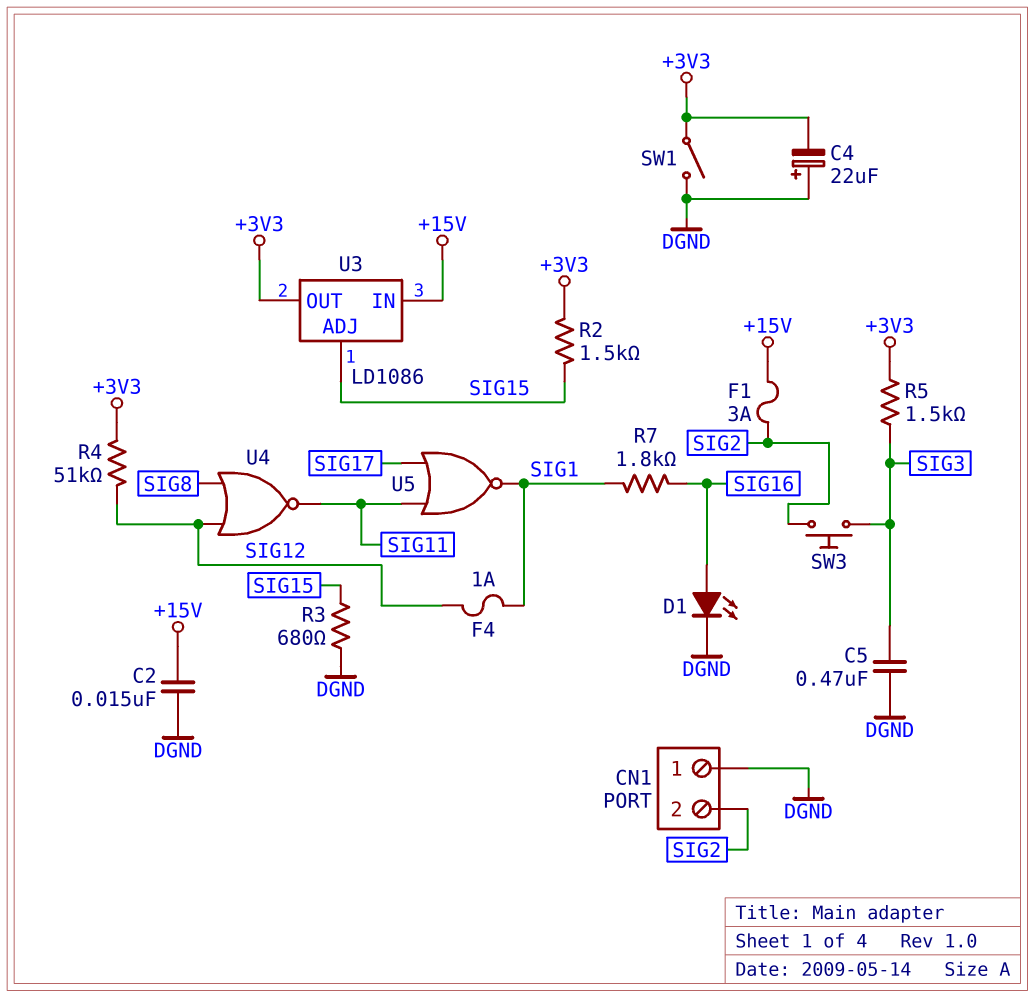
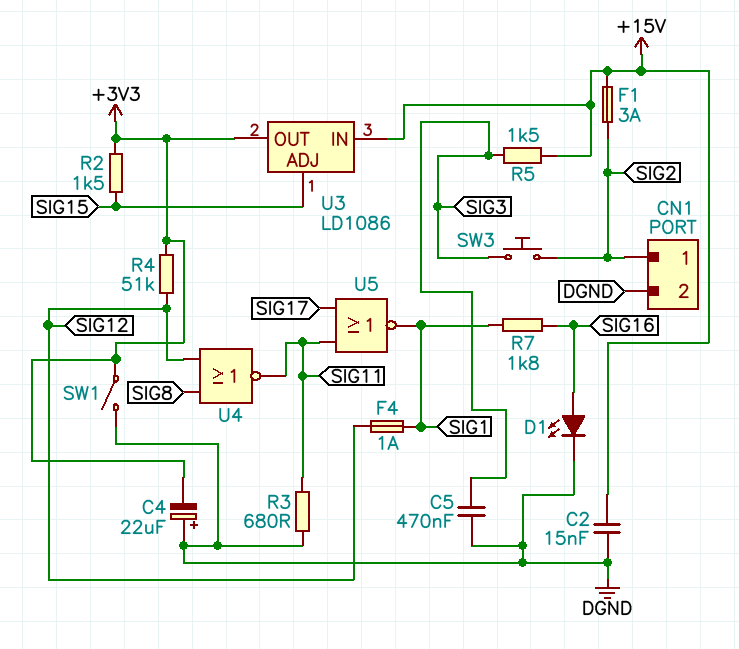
CN1 pin 1: DGND -> SIG2
CN1 pin 2: SIG2 -> DGND
R3: 680 (DGND, SIG15) -> 680 (DGND, SIG11)
R5: 1.5k (+3V3, SIG3) -> 1.5k (+15V, SIG3)

